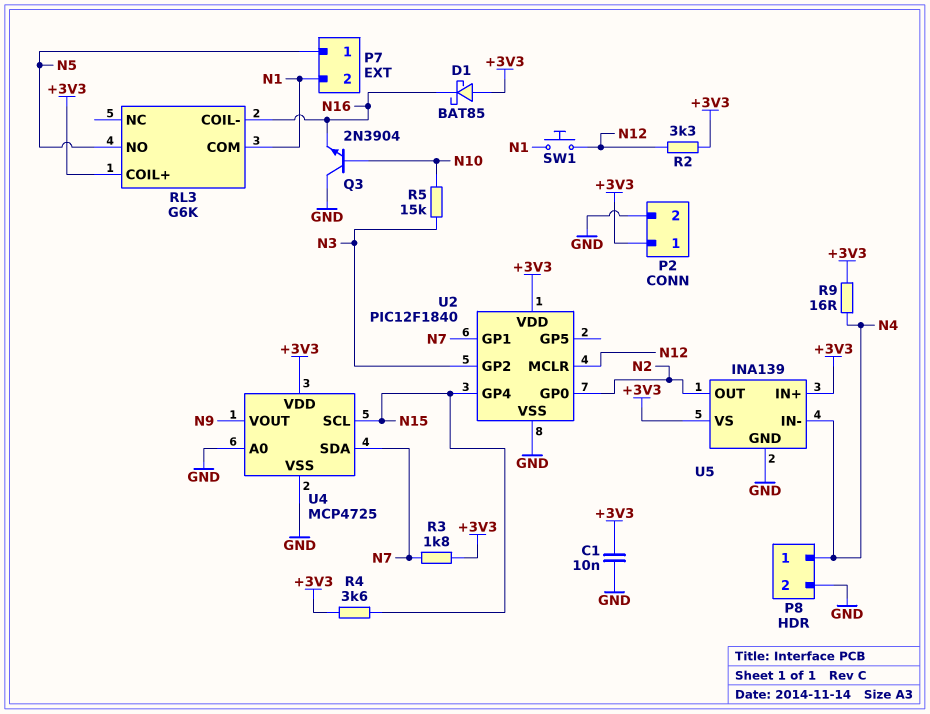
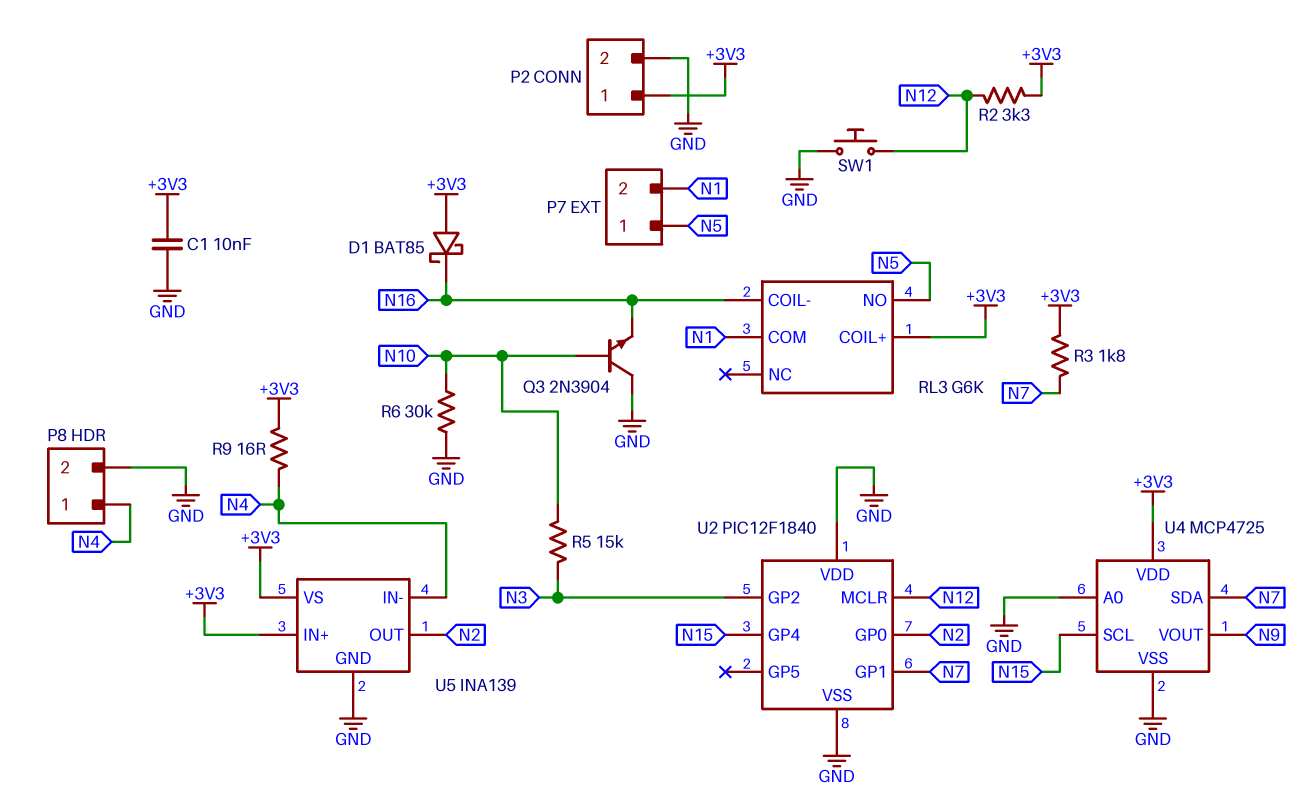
R4: 3.6k (+3V3, N15) -> none
R6: none -> 30k (GND, N10)
SW1: button (N1, N12) -> button (GND, N12)
U2 pin VDD: +3V3 -> GND

